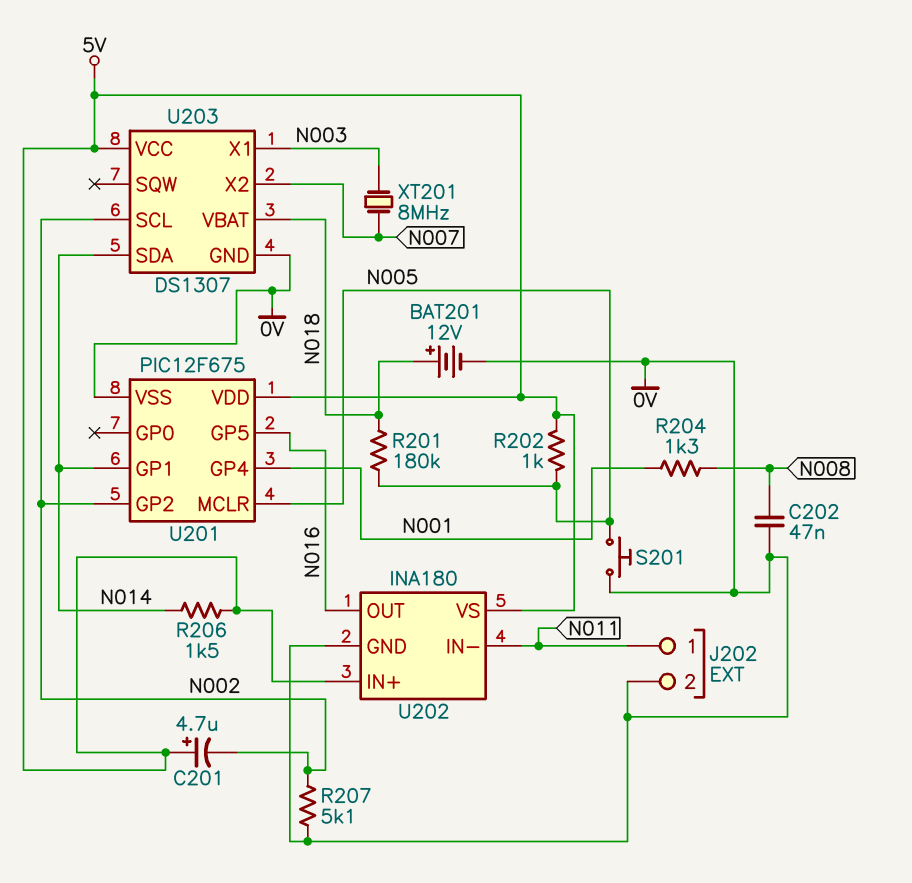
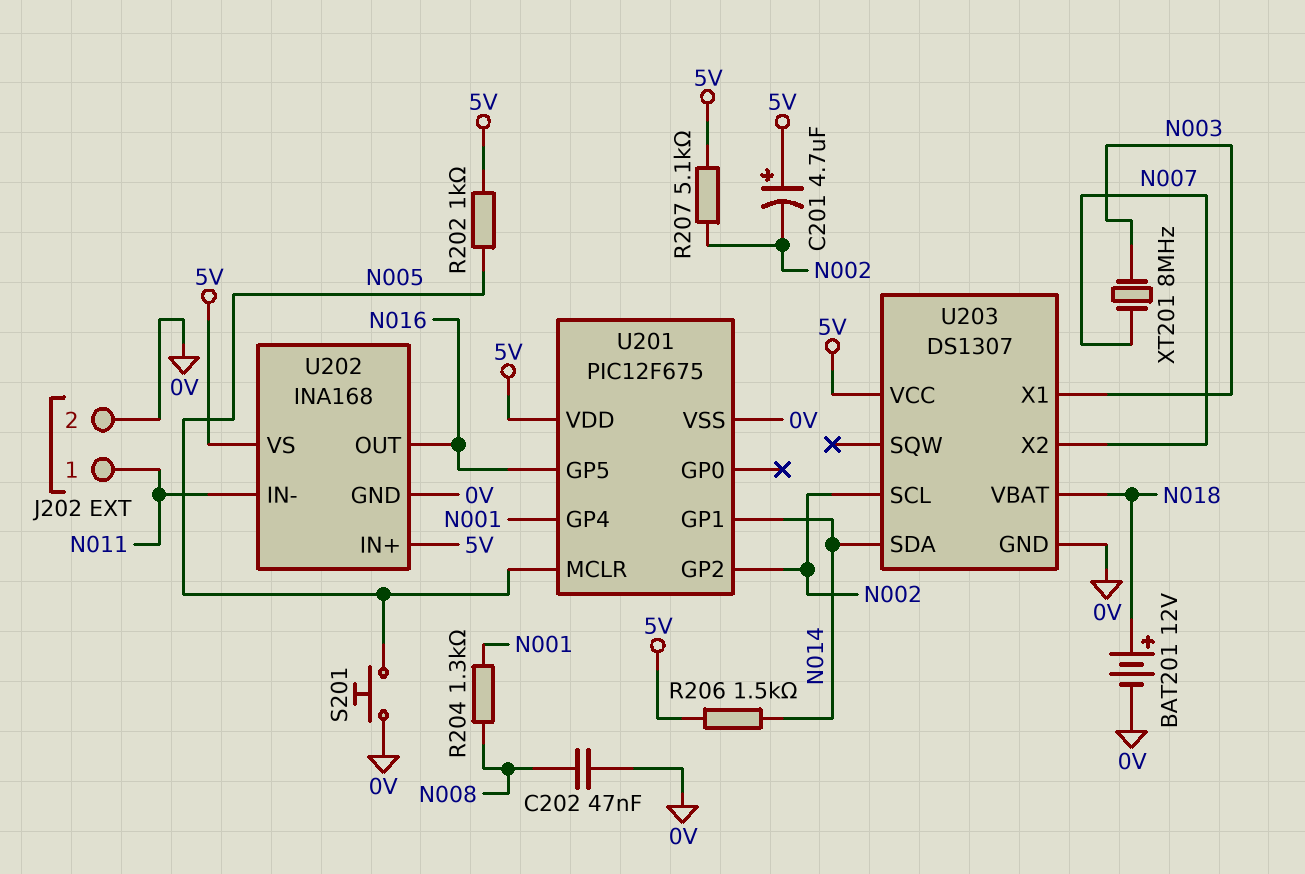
R201: 180k (N005, N018) -> none
R207: 5.1k (0V, N002) -> 5.1k (5V, N002)
U202: INA180 -> INA168

